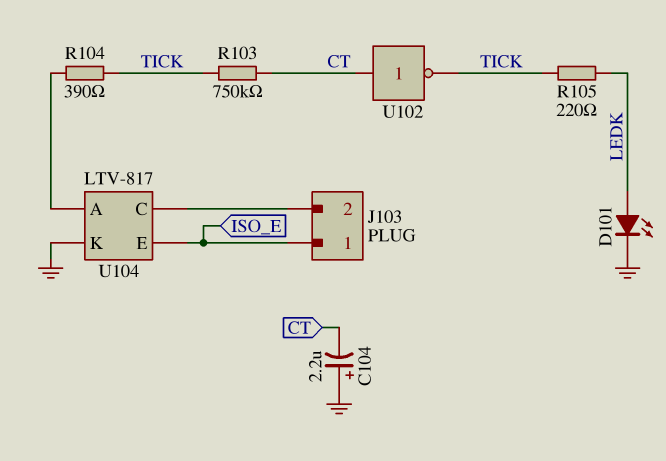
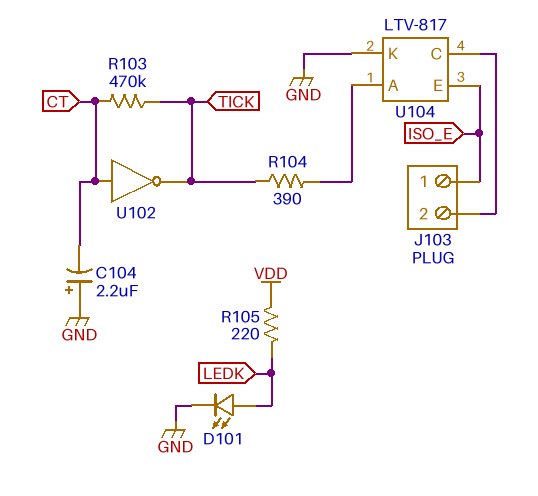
R103: 750k (CT, TICK) -> 470k (CT, TICK)
R105: 220 (LEDK, TICK) -> 220 (LEDK, VDD)

